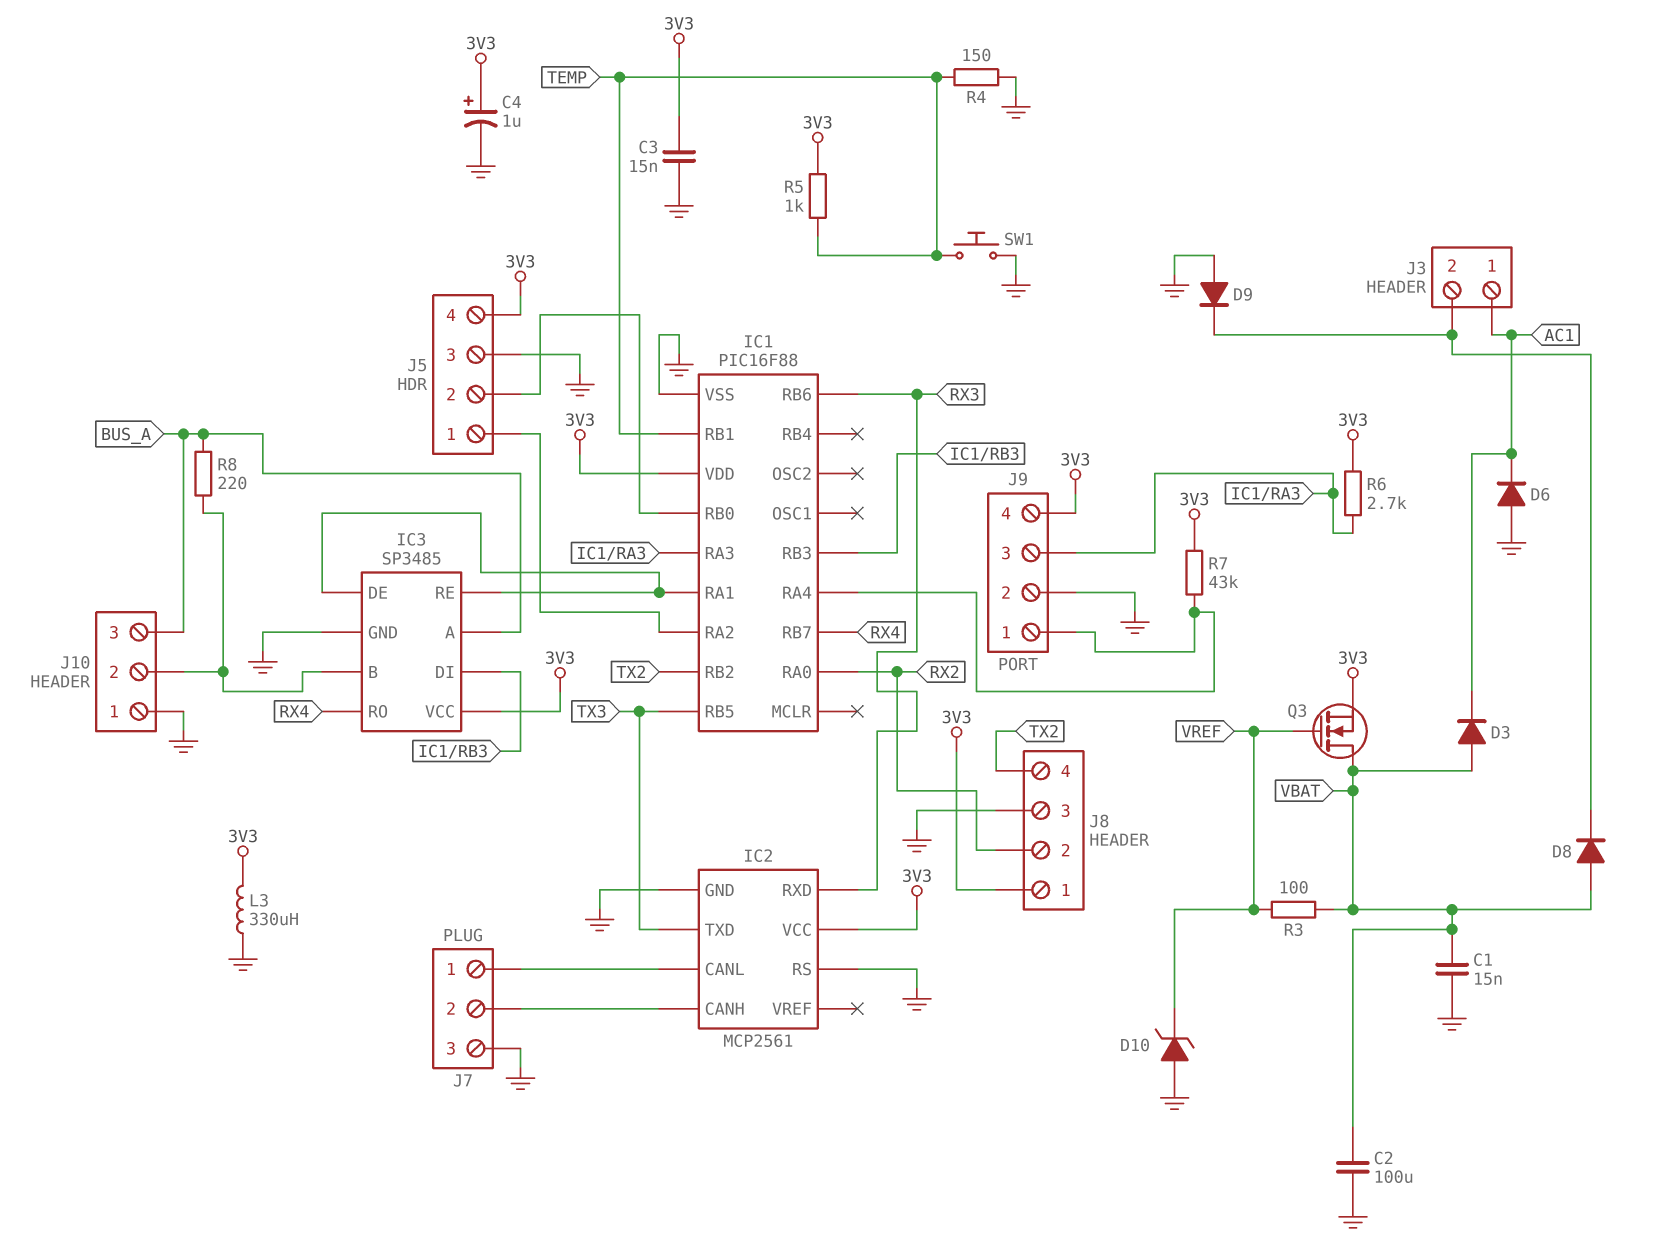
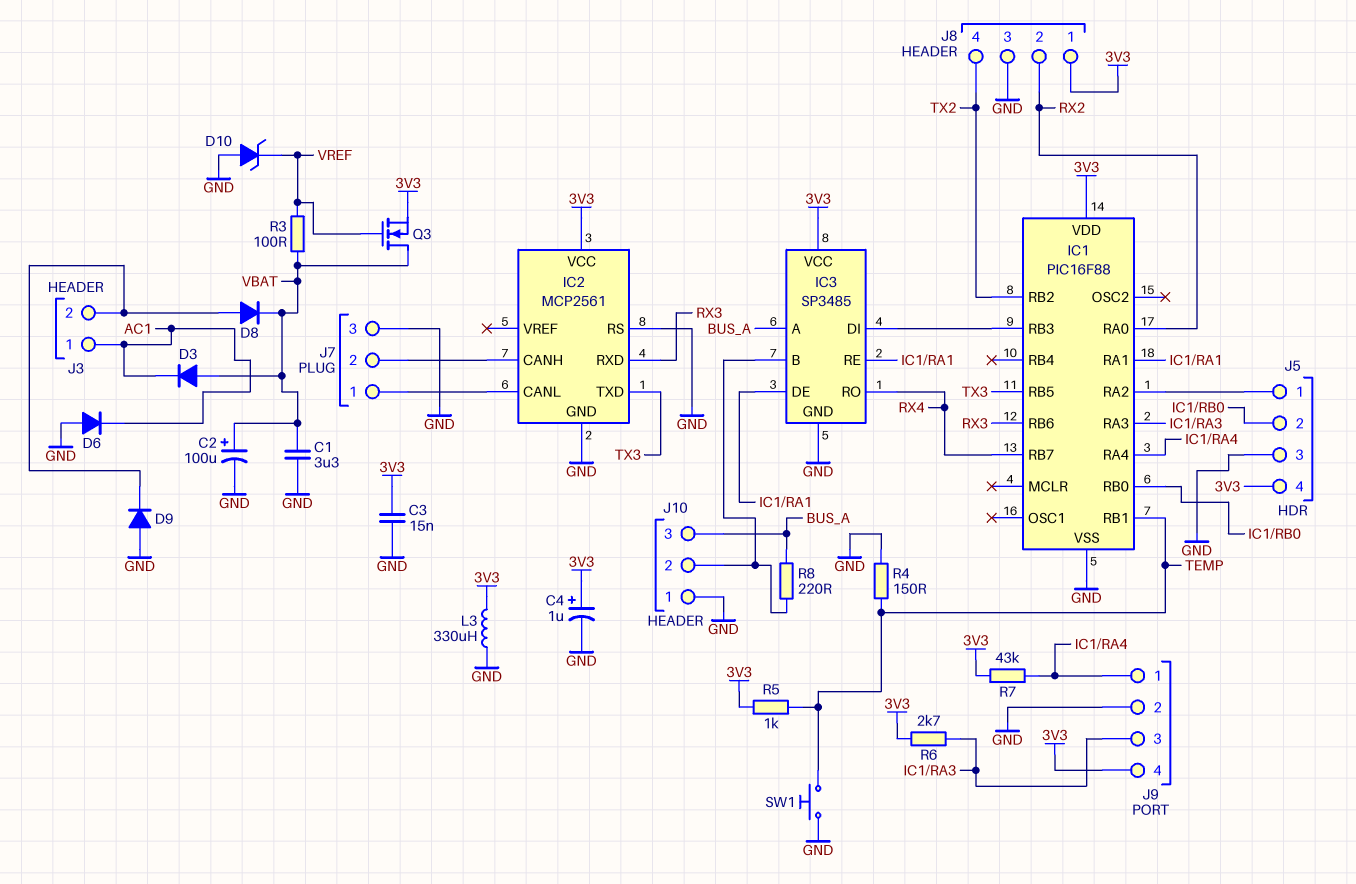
C1: 15nF (GND, VBAT) -> 3.3uF (GND, VBAT)
C2: 100uF (GND, VBAT) -> 100uF (plus VBAT, minus GND)
D8: diode (A VBAT, K J3/2) -> diode (A J3/2, K VBAT)

